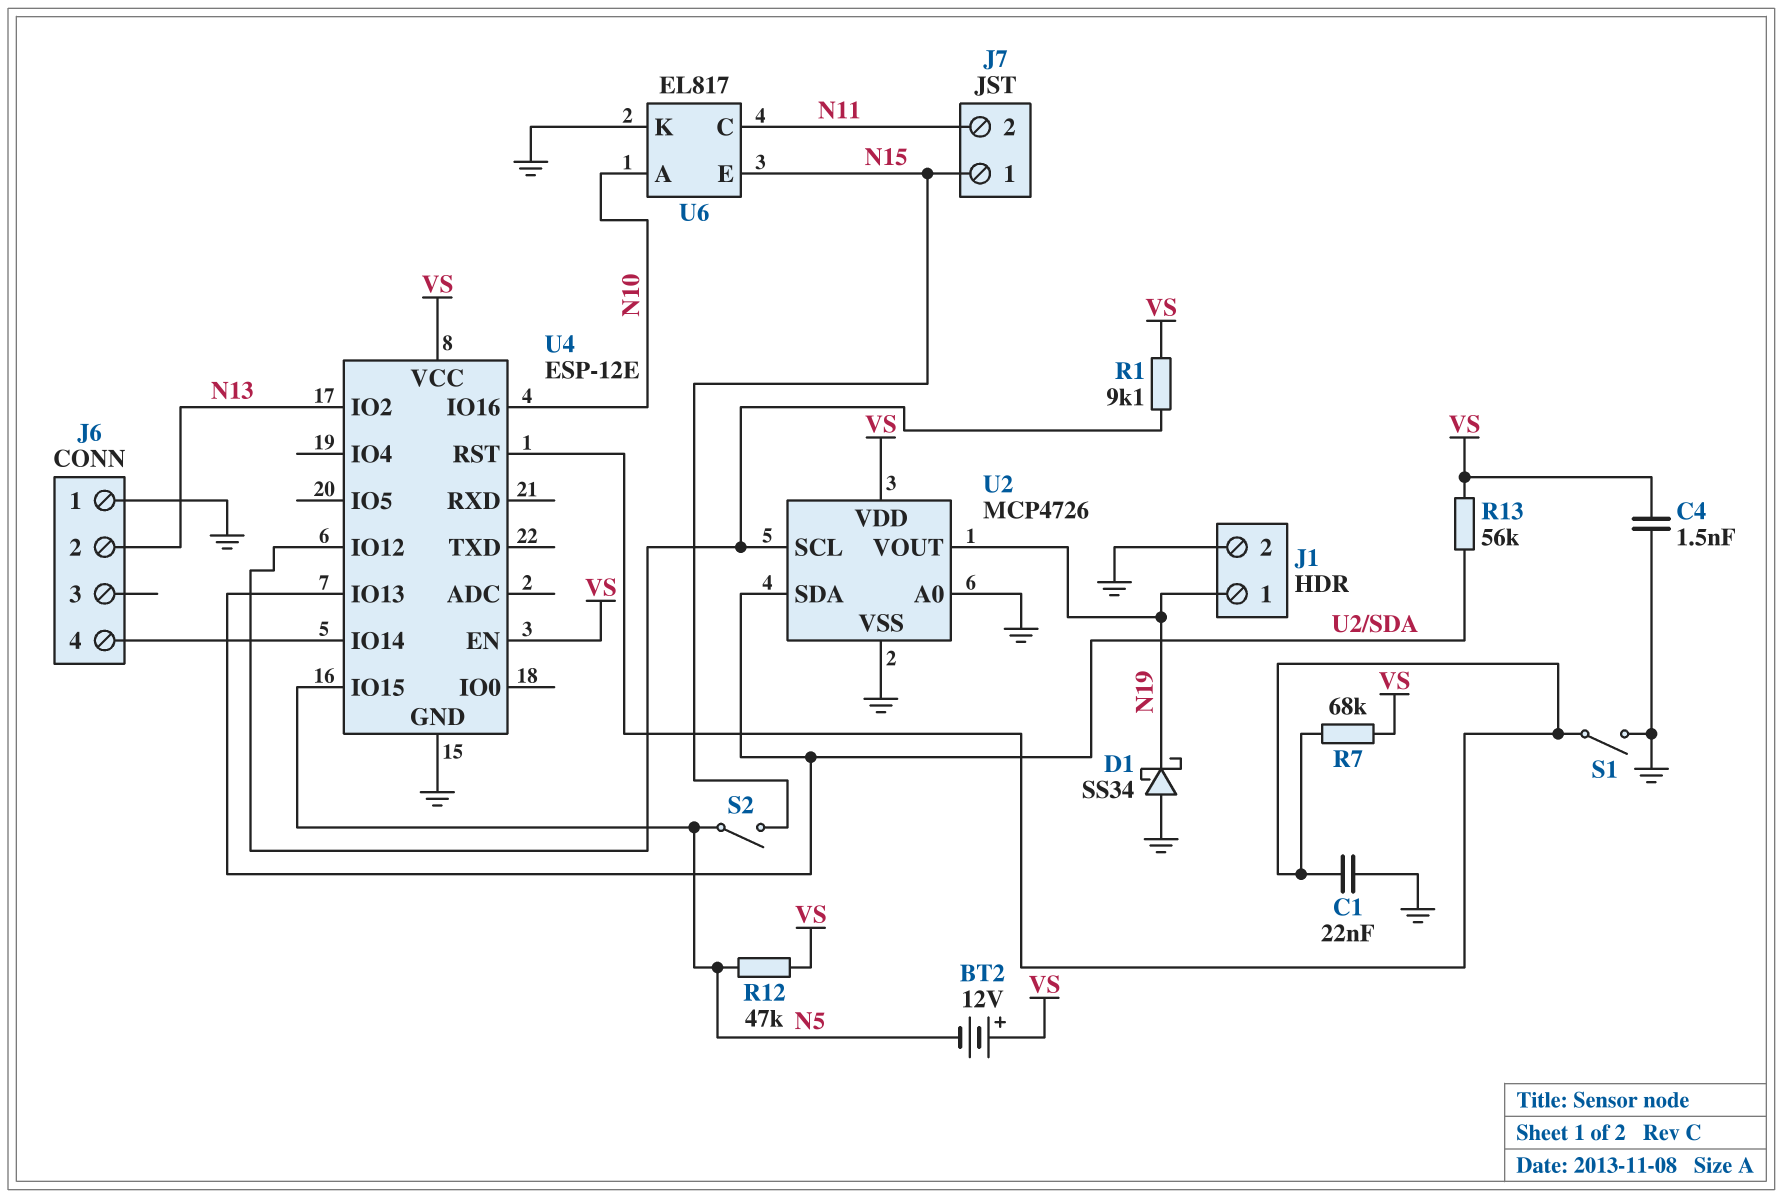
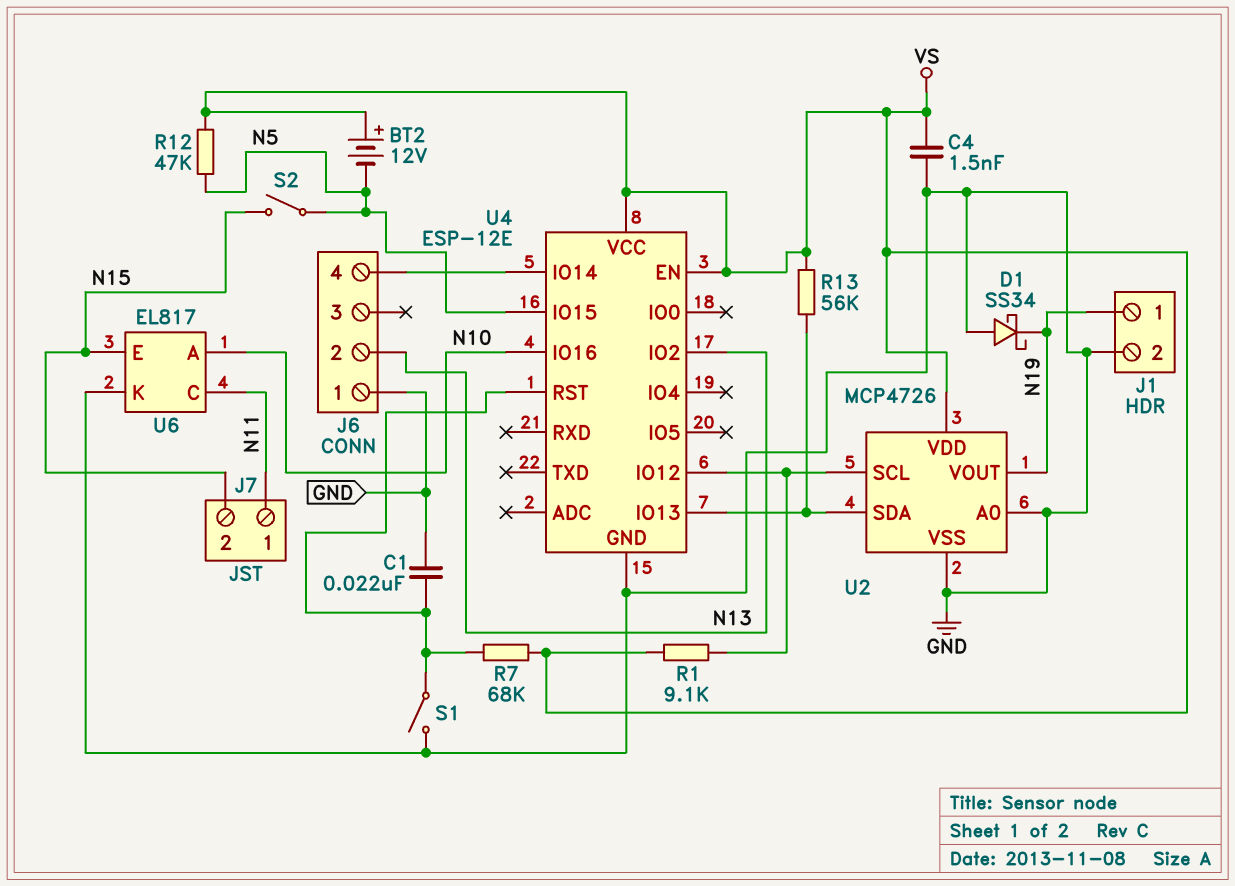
J7 pin 1: N15 -> N11
J7 pin 2: N11 -> N15

